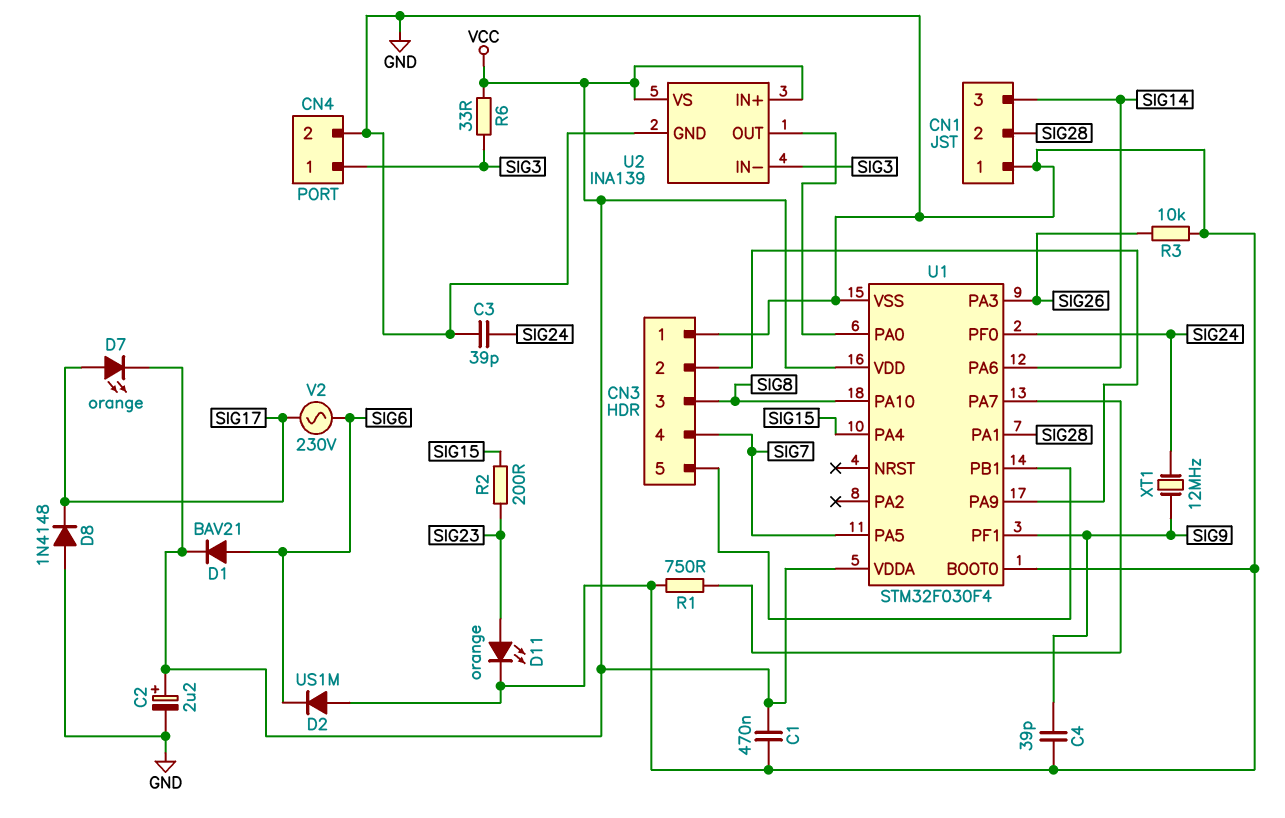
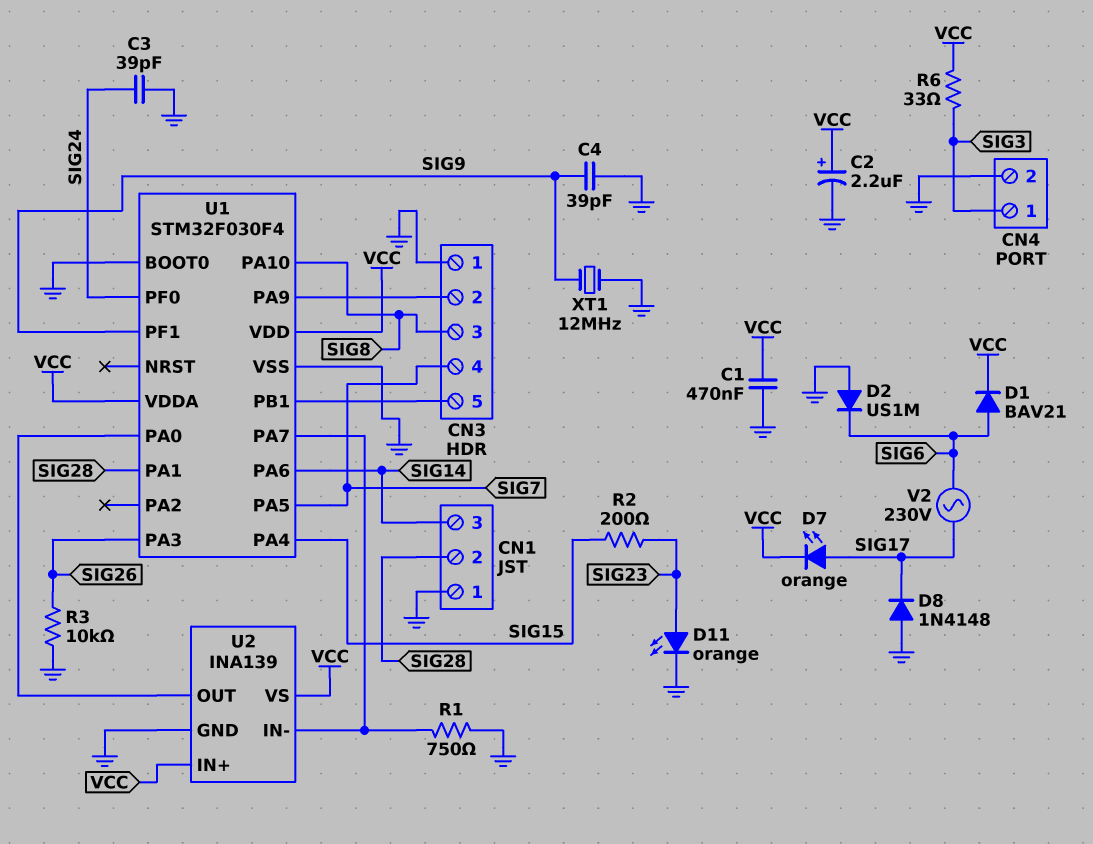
U2 pin IN-: SIG3 -> U1/PA7
XT1: 12MHz (SIG9, SIG24) -> 12MHz (GND, SIG9)

